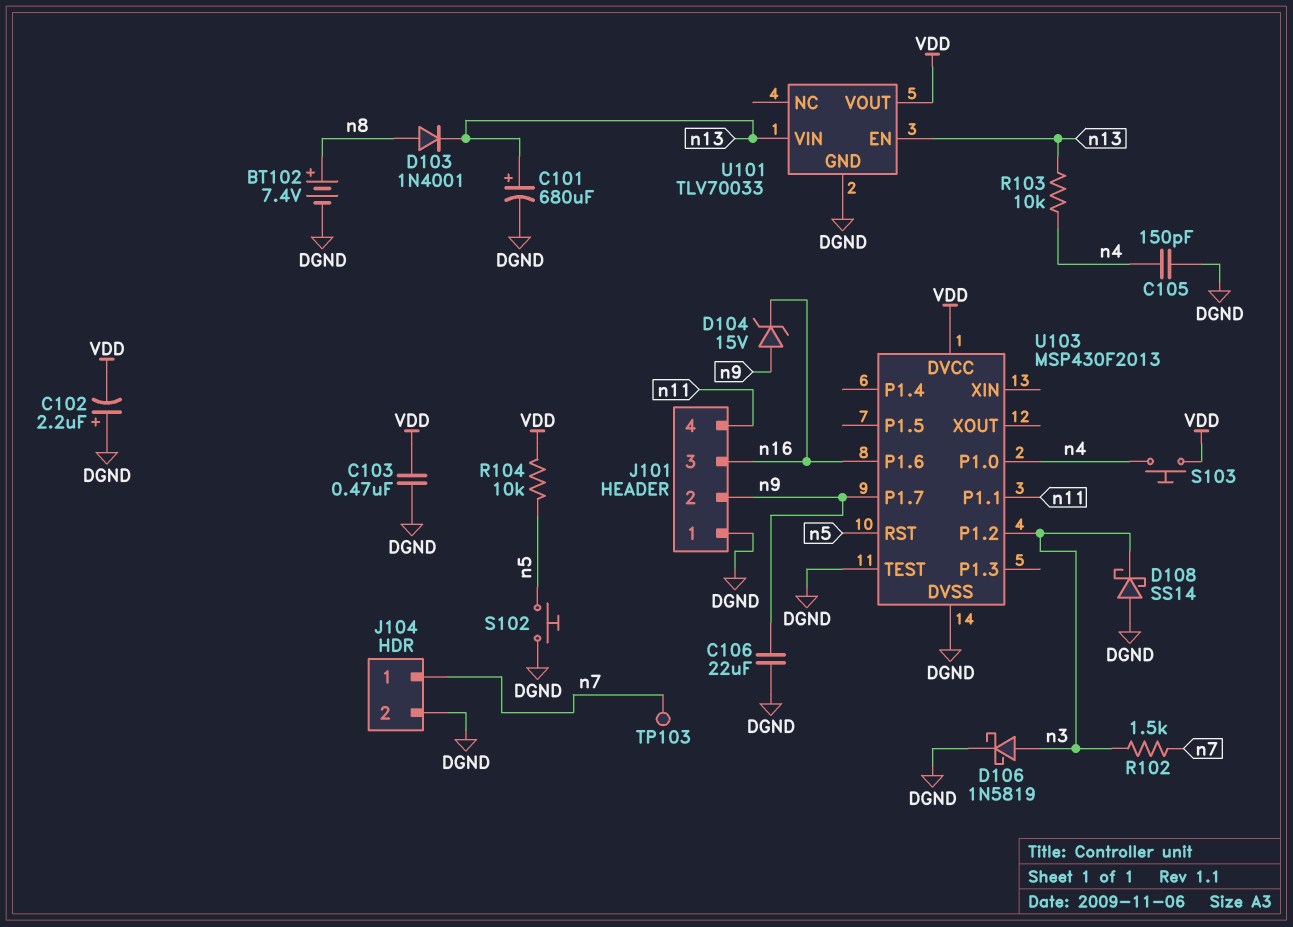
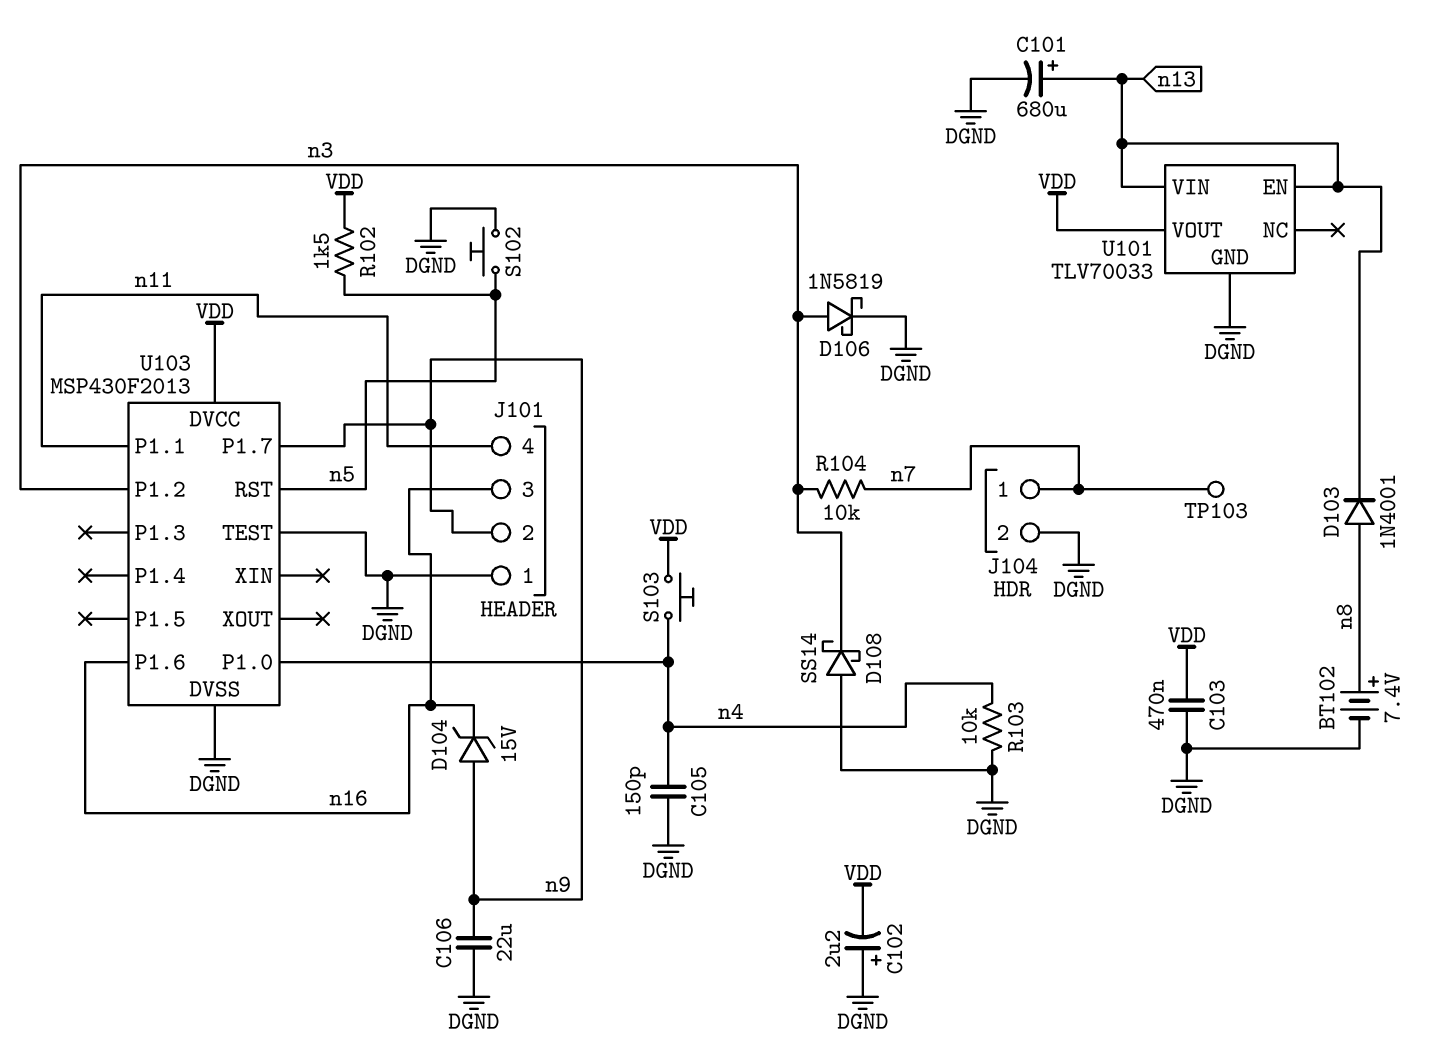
R102: 1.5k (n3, n7) -> 1.5k (VDD, n5)
R103: 10k (n4, n13) -> 10k (DGND, n4)
R104: 10k (VDD, n5) -> 10k (n3, n7)

